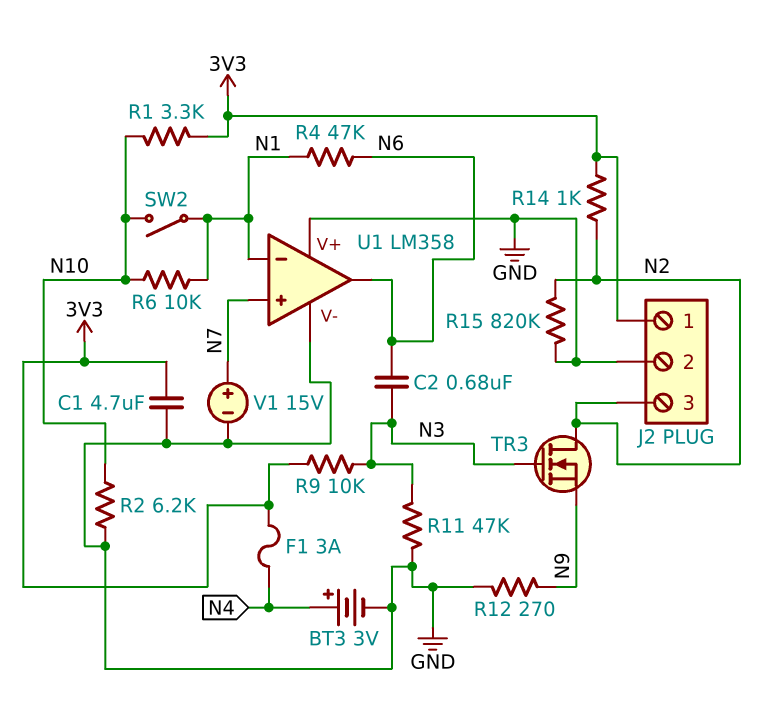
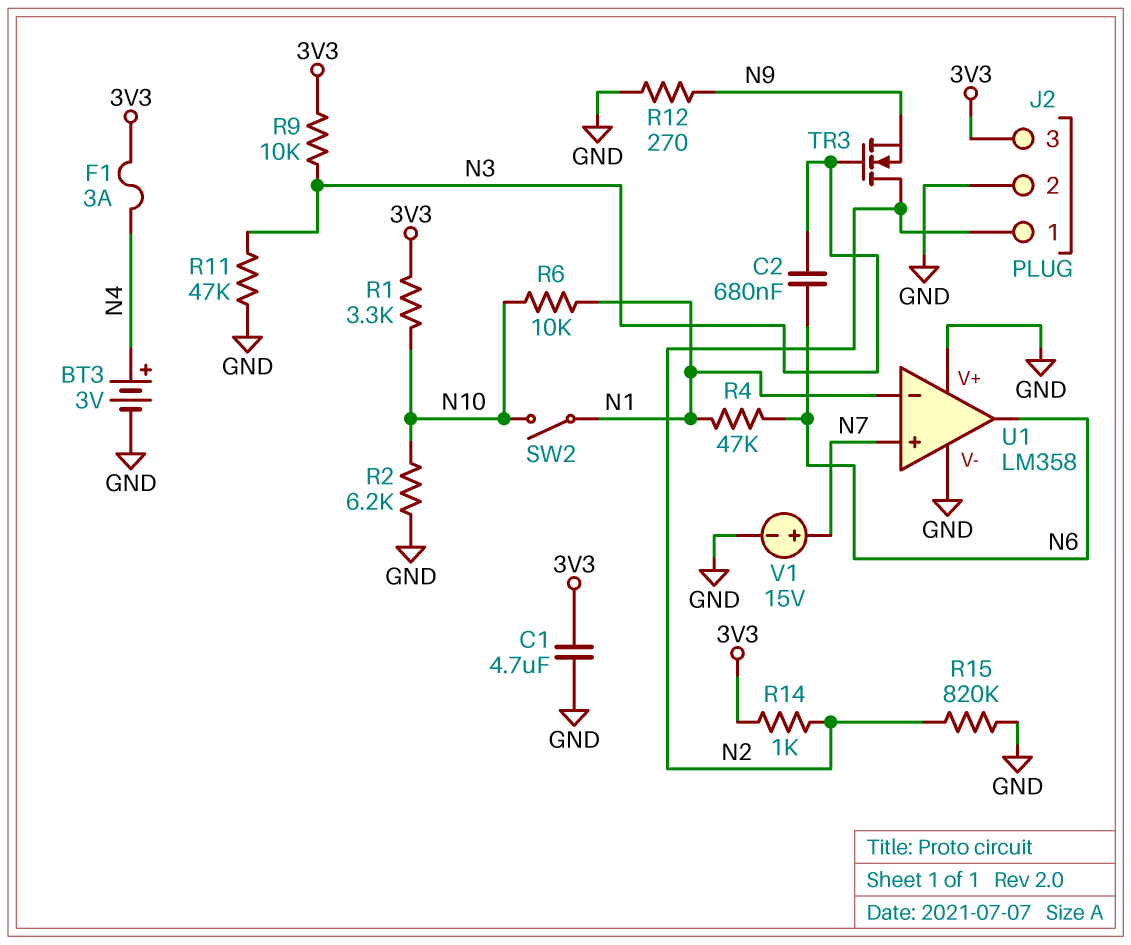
J2 pin 1: 3V3 -> N2
J2 pin 3: N2 -> 3V3

